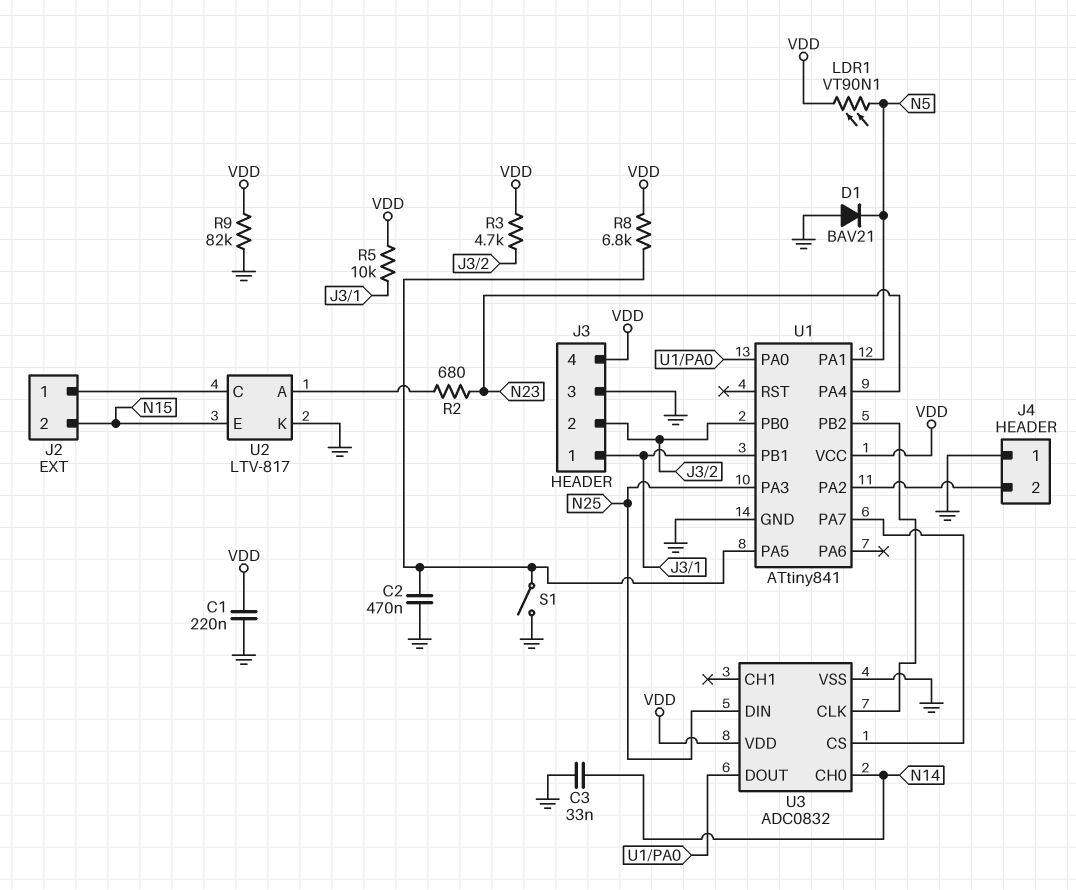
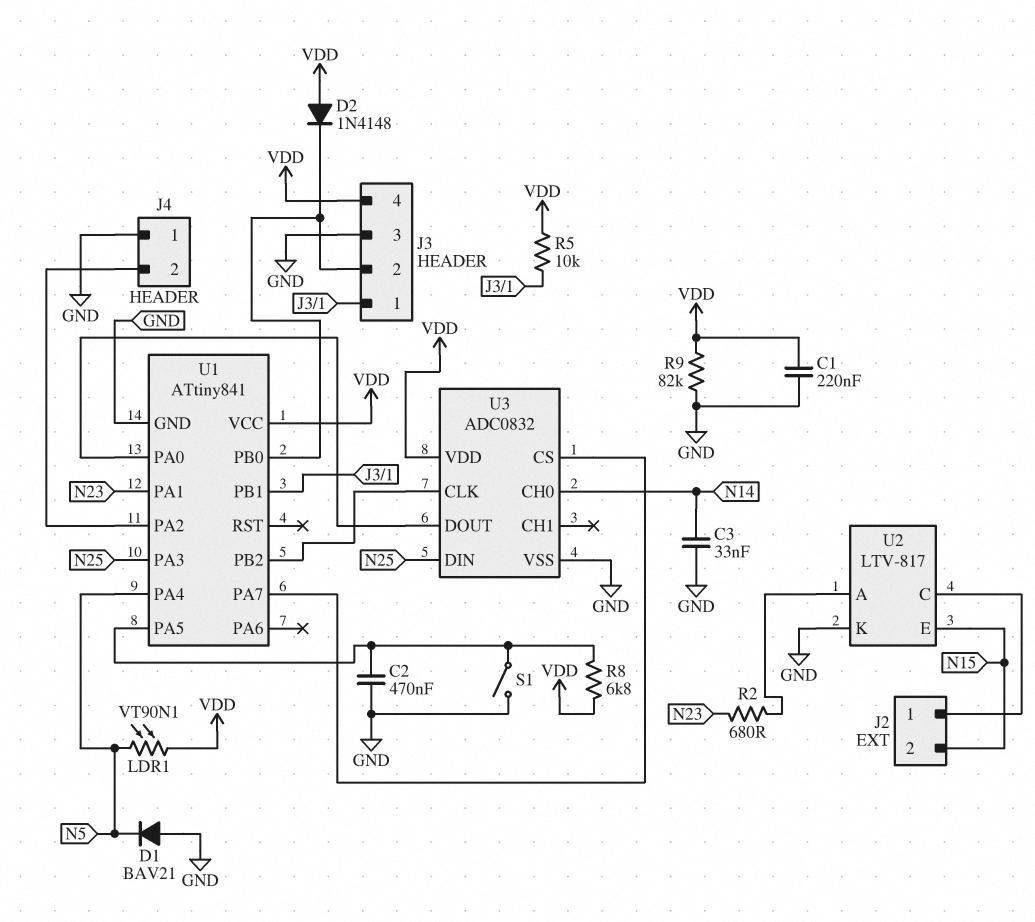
D2: none -> diode 1N4148 (A VDD, K J3/2)
R3: 4.7k (J3/2, VDD) -> none
U1 pin PA1: N5 -> N23
U1 pin PA4: N23 -> N5

